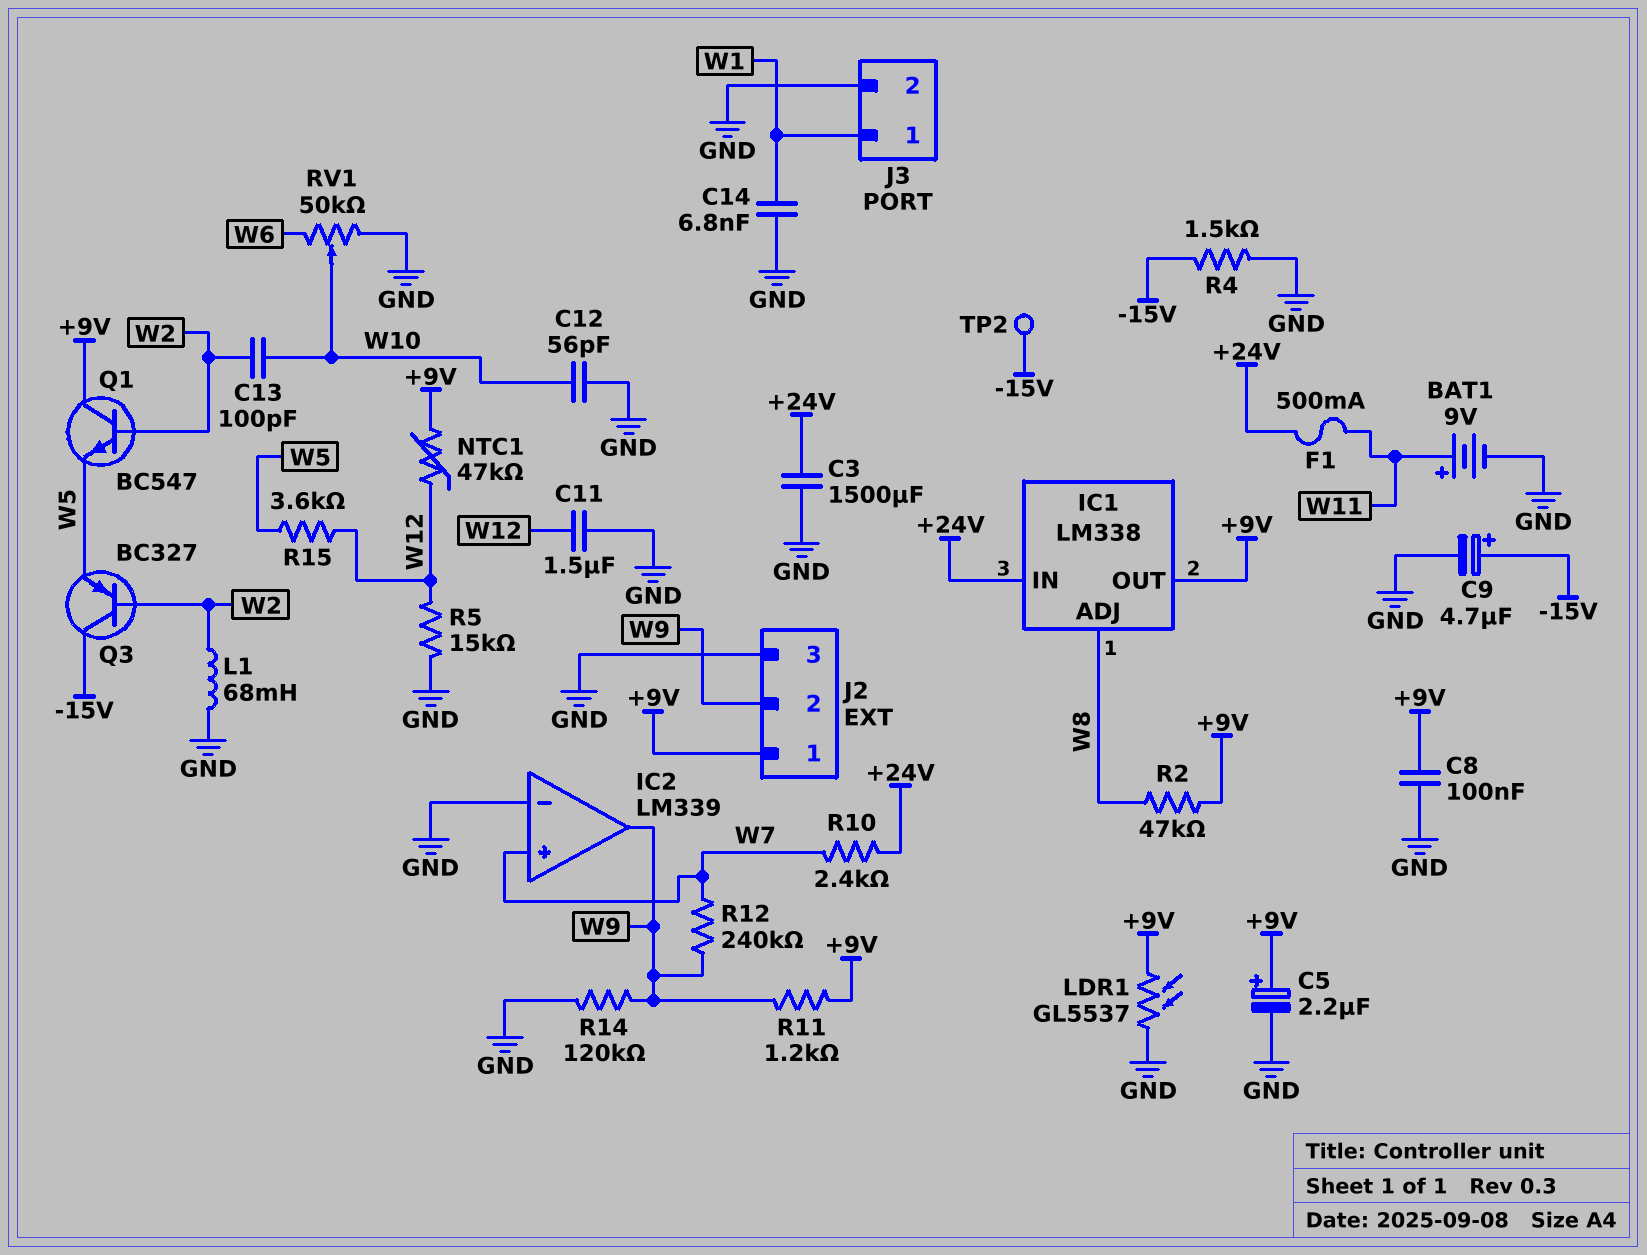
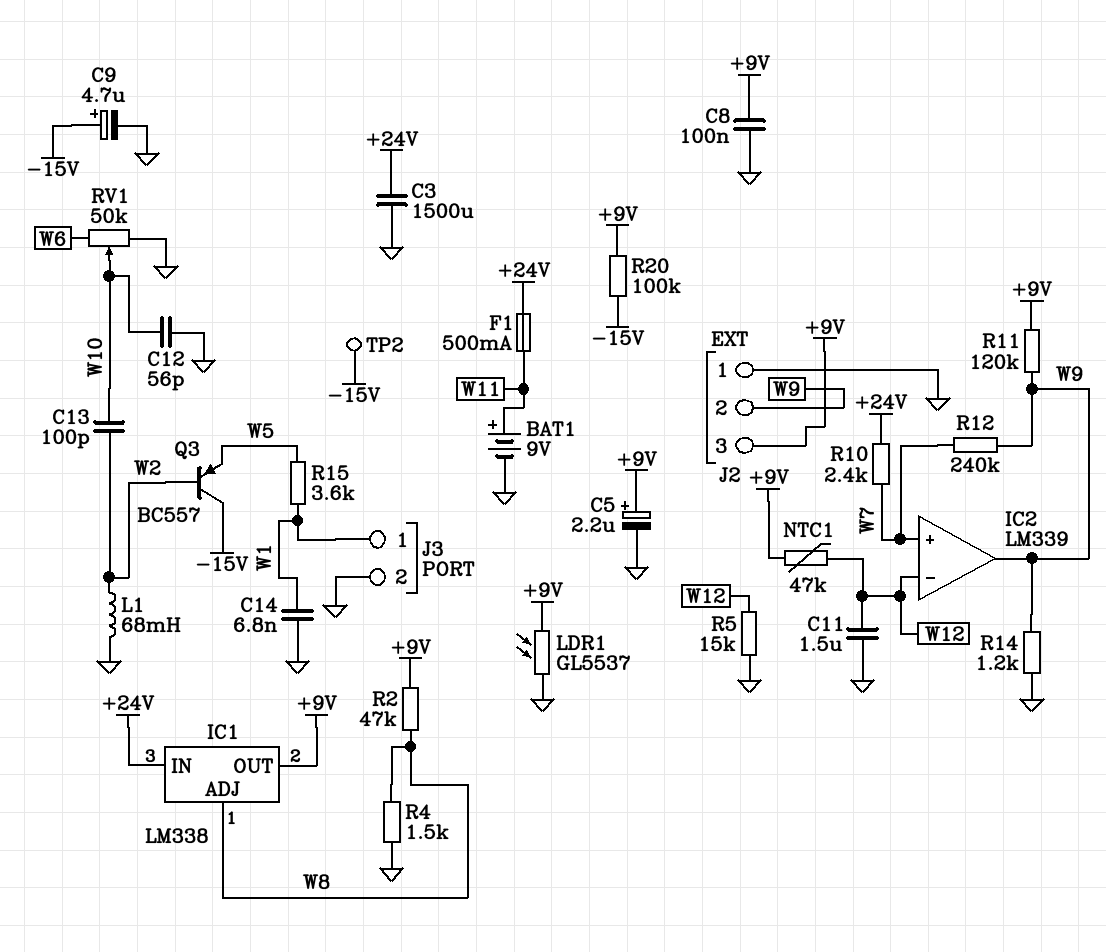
IC2 pin in-: GND -> W12
J2 pin 1: +9V -> GND
J2 pin 3: GND -> +9V
Q1: NPN BC547 (B W2, C +9V, E W5) -> none
Q3: PNP BC327 (B W2, C -15V, E W5) -> PNP BC557 (B W2, C -15V, E W5)
R4: 1.5k (-15V, GND) -> 1.5k (GND, W8)
R11: 1.2k (+9V, W9) -> 120k (+9V, W9)
R14: 120k (GND, W9) -> 1.2k (GND, W9)
R15: 3.6k (W5, W12) -> 3.6k (W1, W5)
R20: none -> 100k (+9V, -15V)

